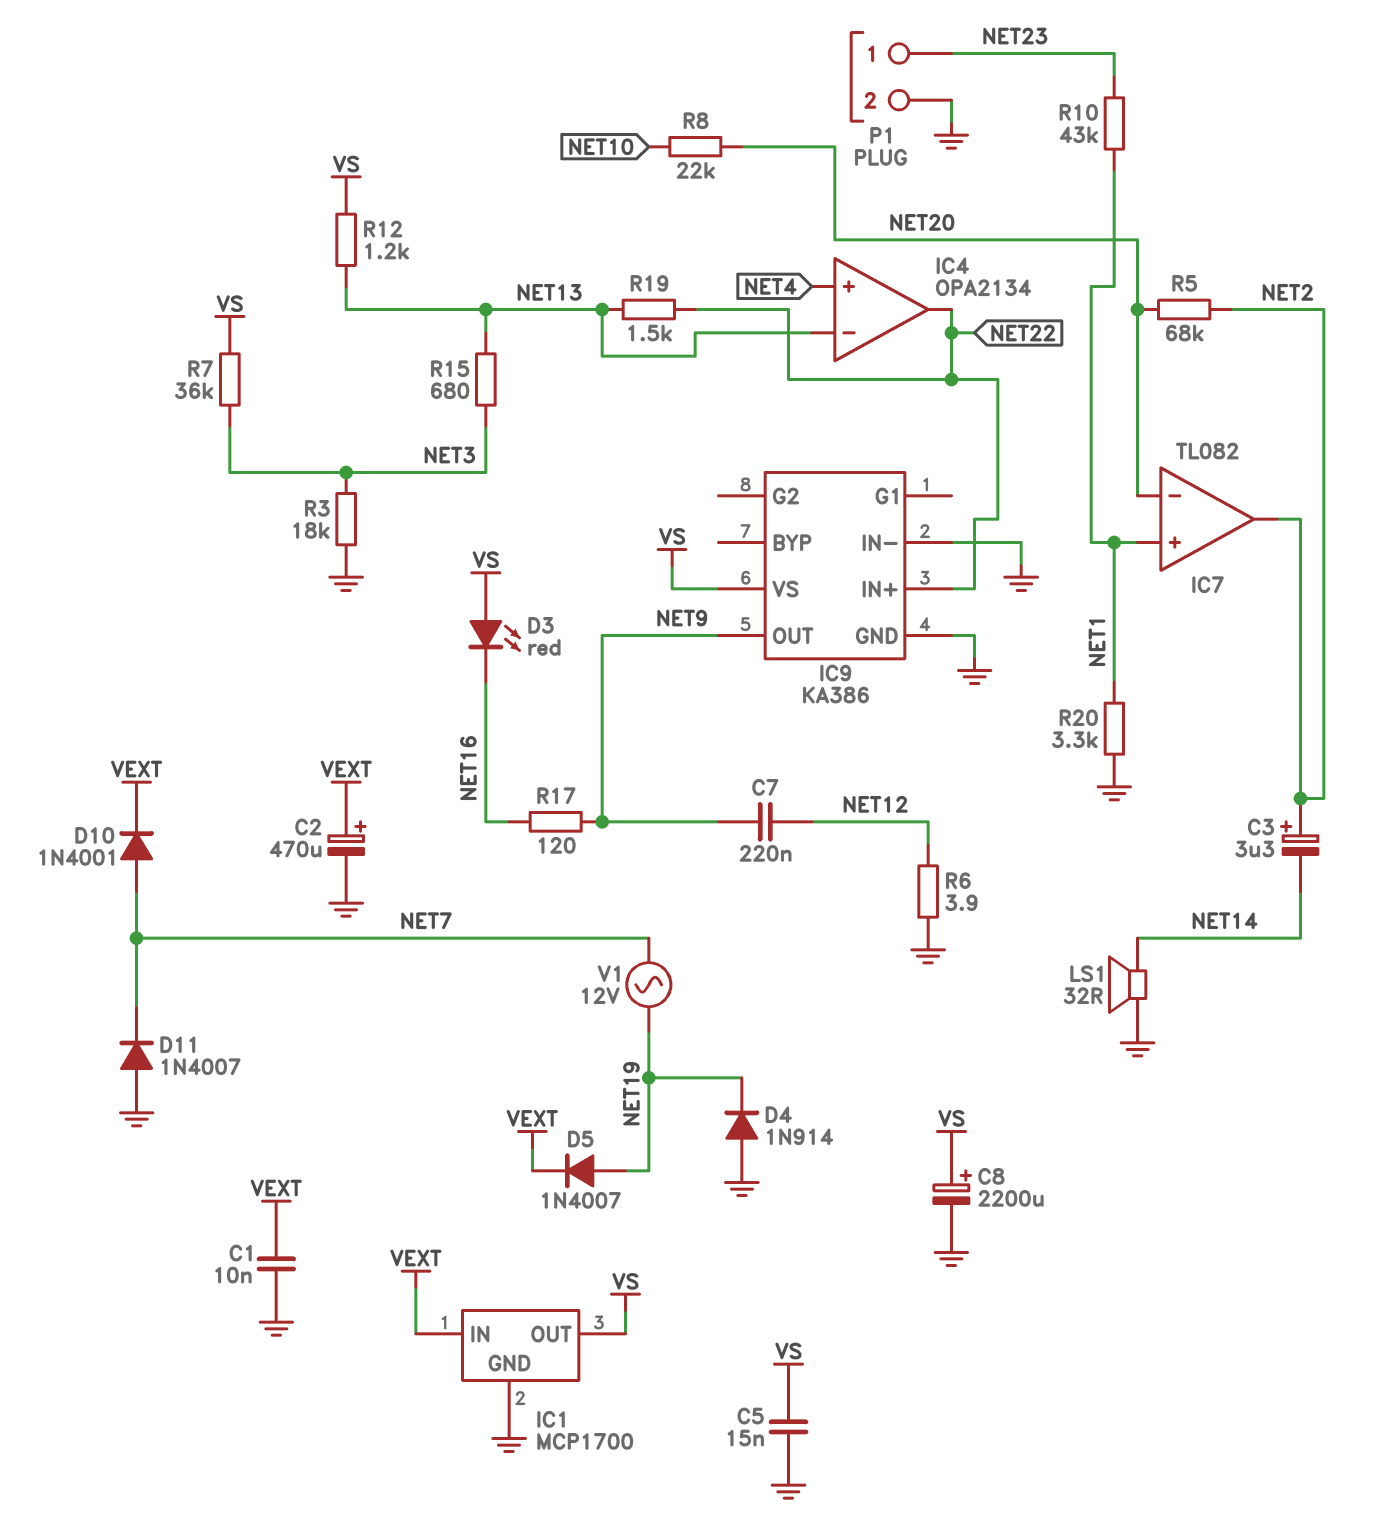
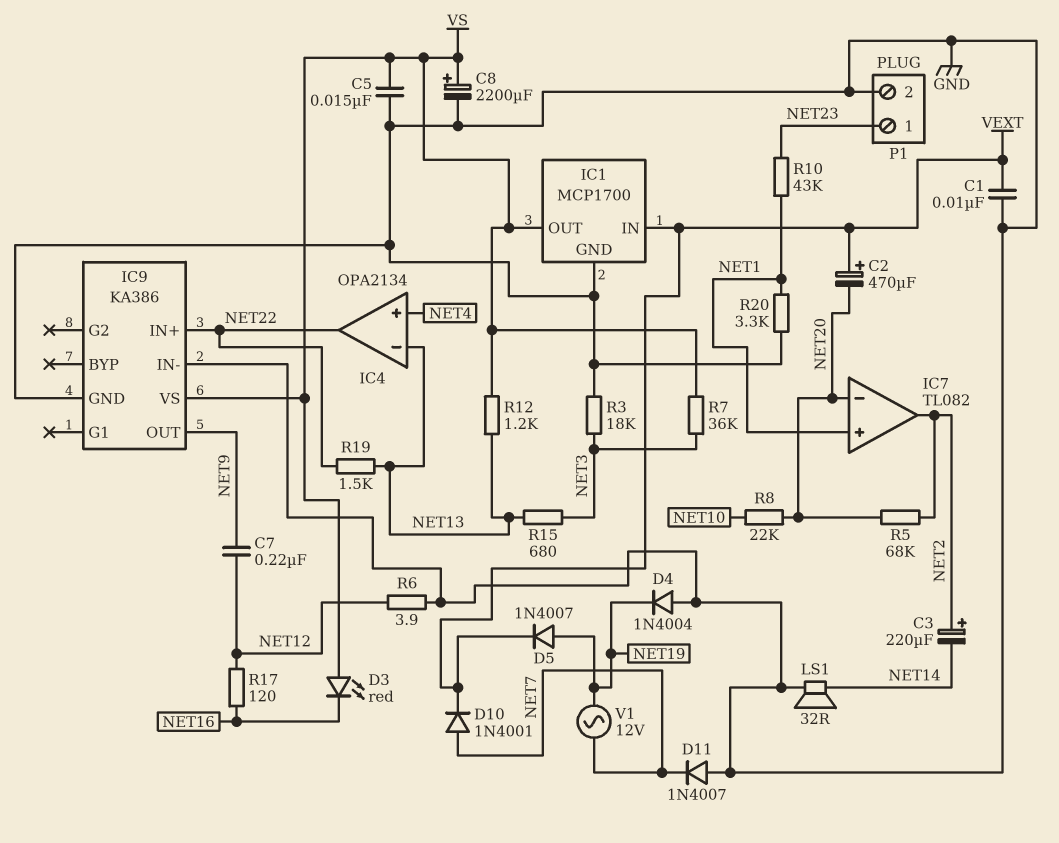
C2: 470uF (plus VEXT, minus GND) -> 470uF (plus VEXT, minus NET20)
C3: 3.3uF (plus NET2, minus NET14) -> 220uF (plus NET2, minus NET14)
D4: diode 1N914 (A GND, K NET19) -> diode 1N4004 (A GND, K NET19)
R17: 120 (NET9, NET16) -> 120 (NET12, NET16)

